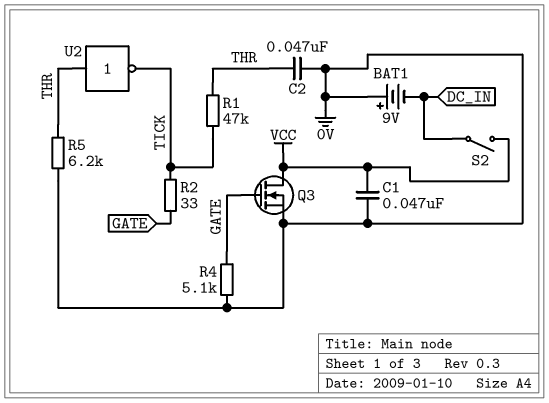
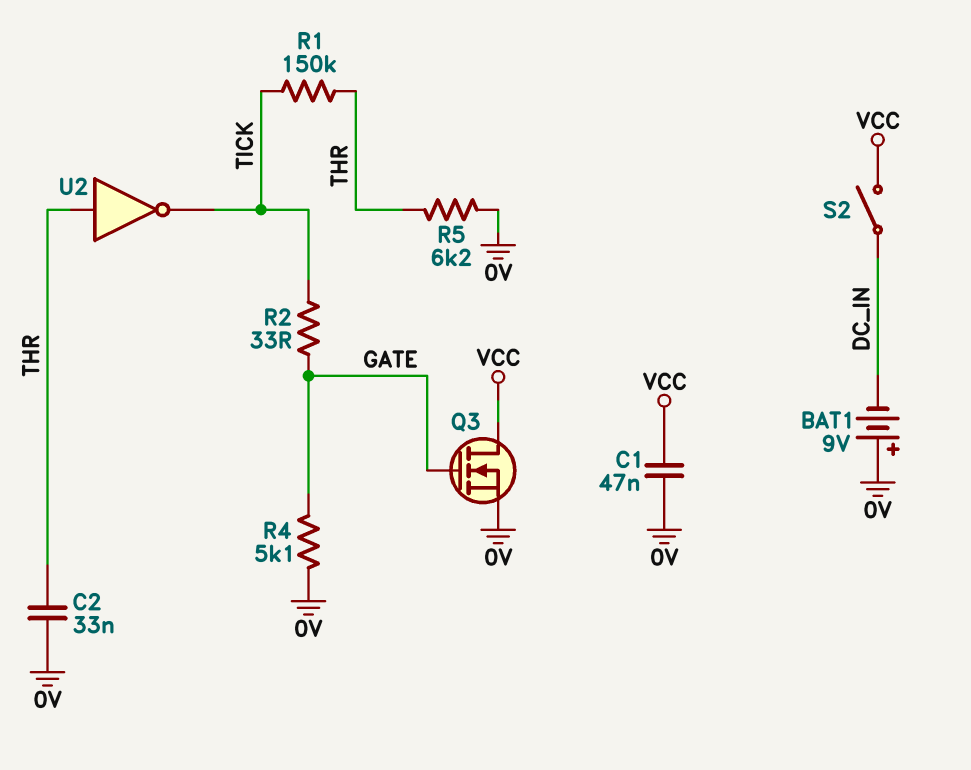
C2: 47nF (0V, THR) -> 33nF (0V, THR)
R1: 47k (THR, TICK) -> 150k (THR, TICK)

